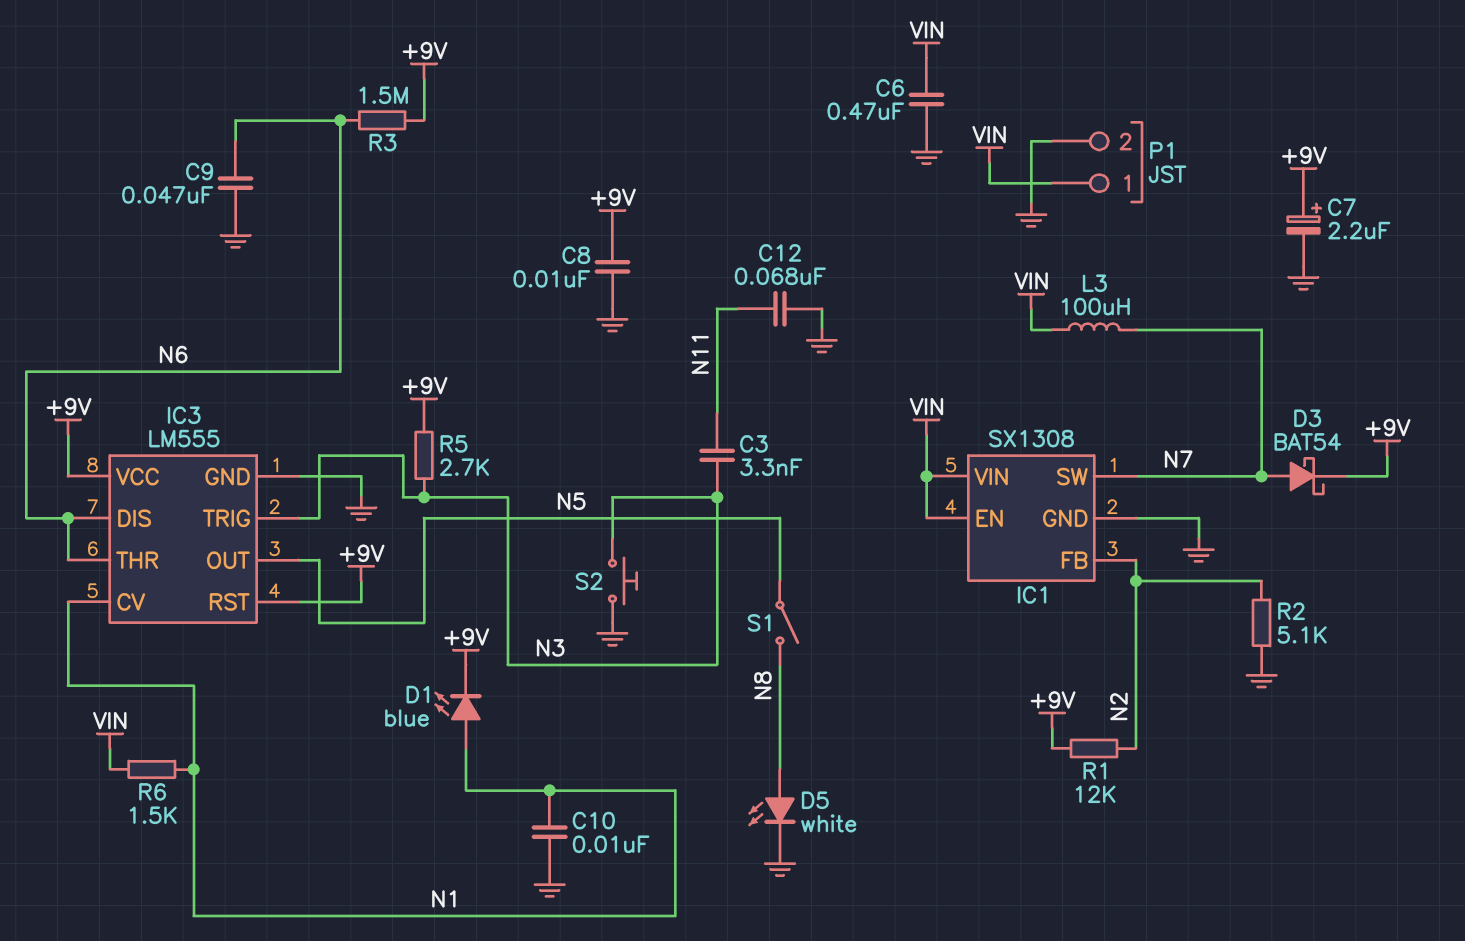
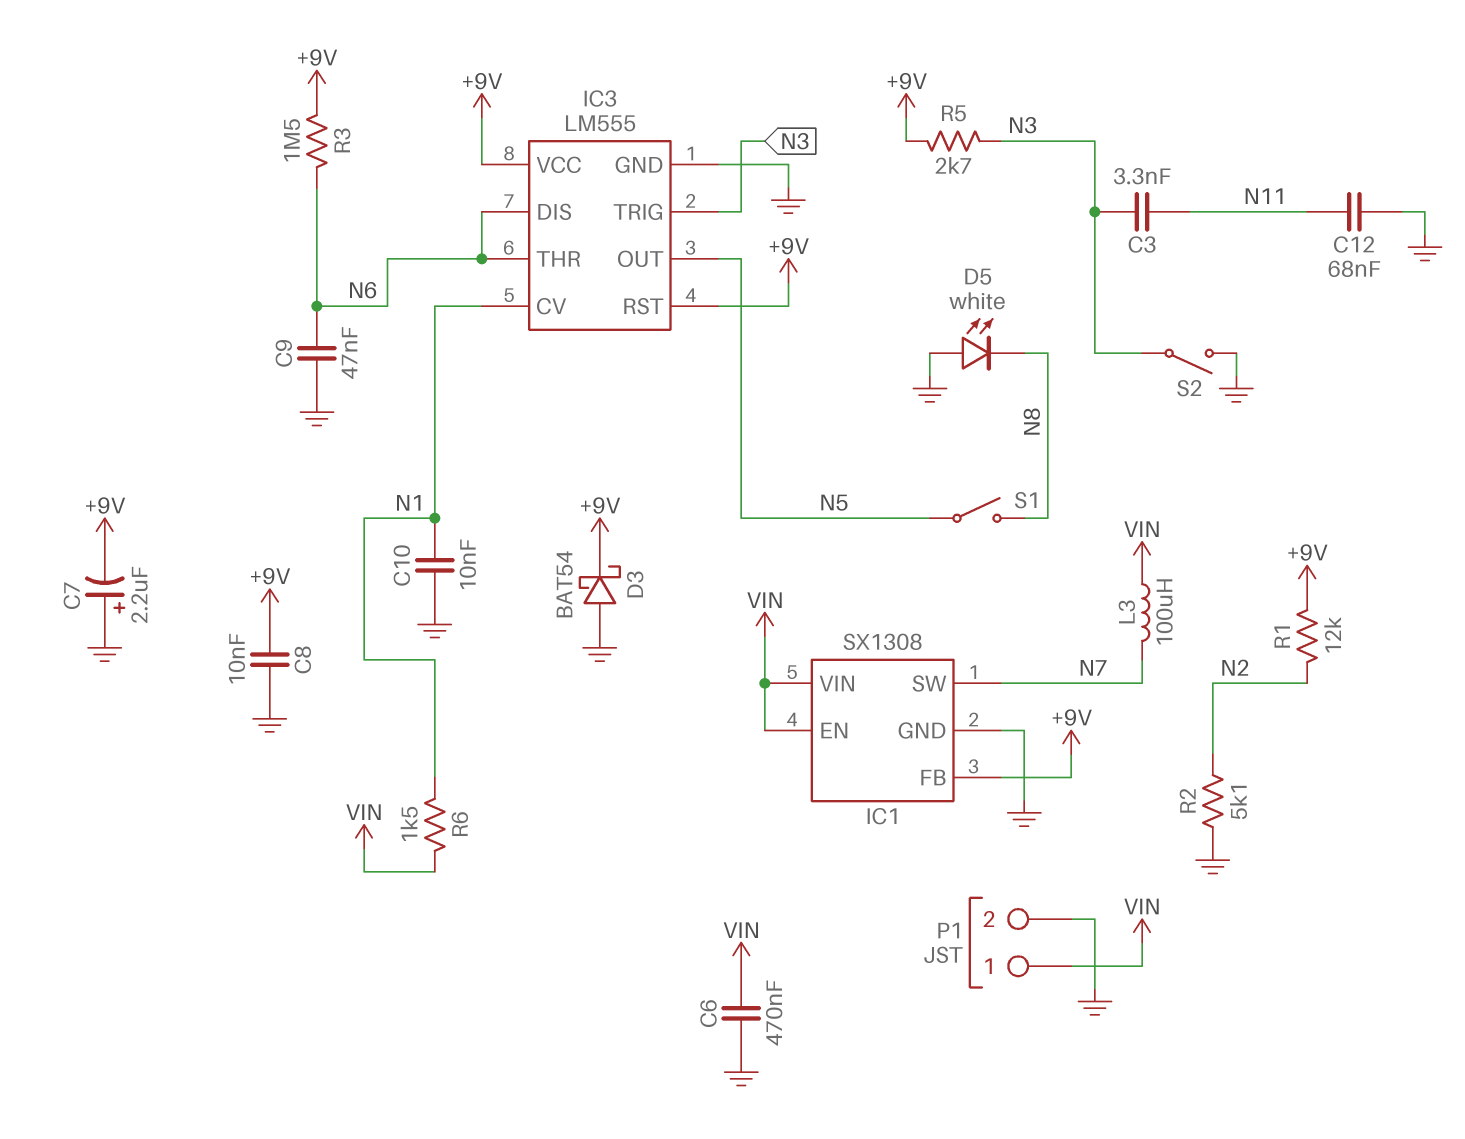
C7: 2.2uF (plus +9V, minus GND) -> 2.2uF (plus GND, minus +9V)
D1: LED blue (A N1, K +9V) -> none
D3: schottky BAT54 (A N7, K +9V) -> schottky BAT54 (A GND, K +9V)
D5: LED white (A N8, K GND) -> LED white (A GND, K N8)
IC1 pin FB: N2 -> +9V
S2: button (GND, N3) -> switch (GND, N3)

